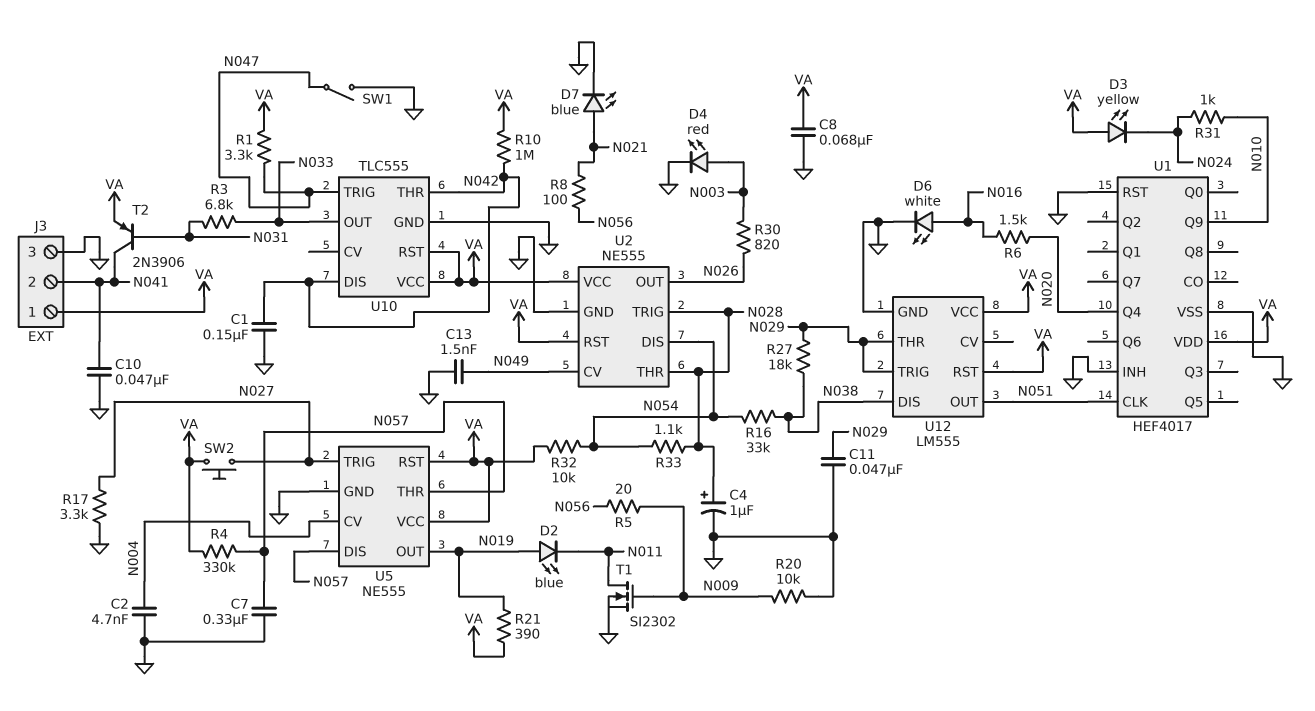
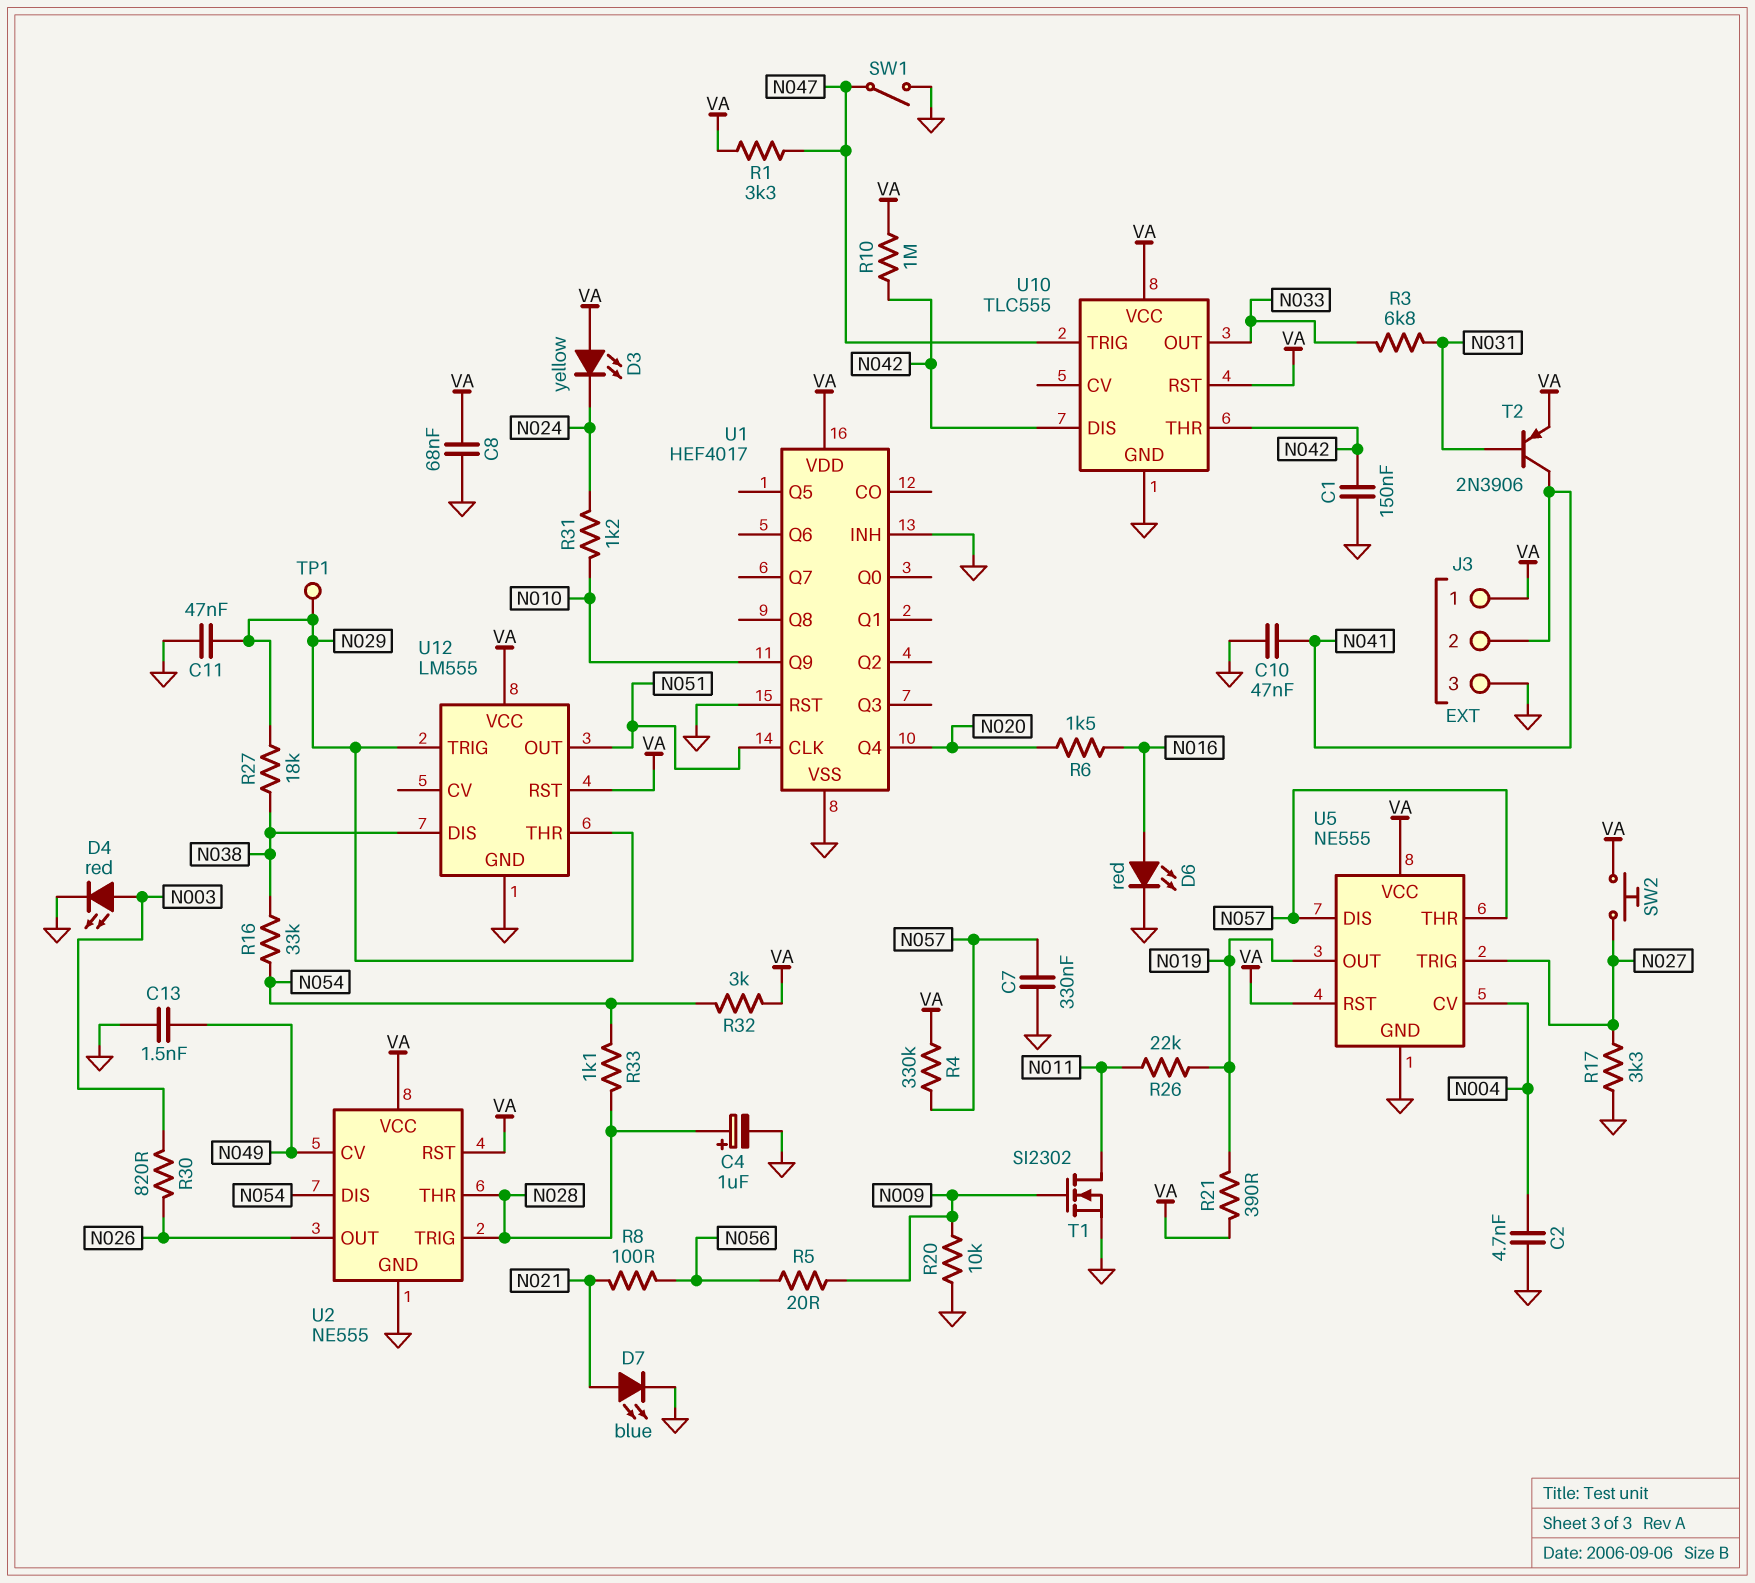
D2: LED blue (A N019, K N011) -> none
D6: LED white (A N016, K GND) -> LED red (A N016, K GND)
R26: none -> 22k (N011, N019)
R31: 1k (N010, N024) -> 1.2k (N010, N024)
R32: 10k (N054, VA) -> 3k (N054, VA)
TP1: none -> test point (N029)

